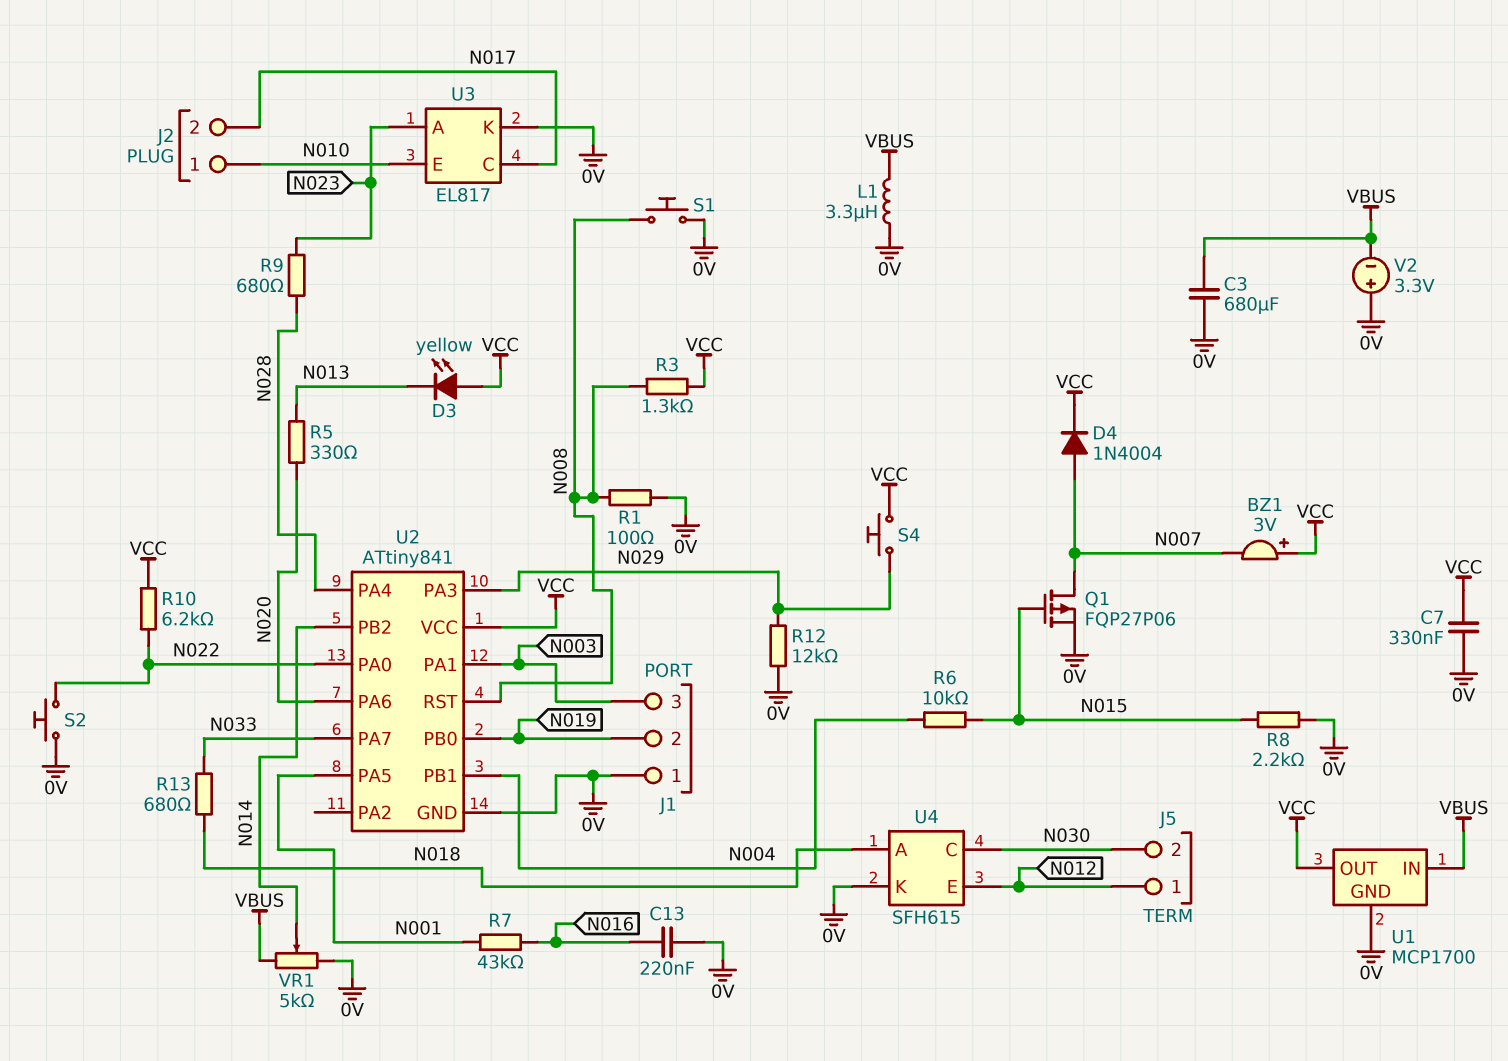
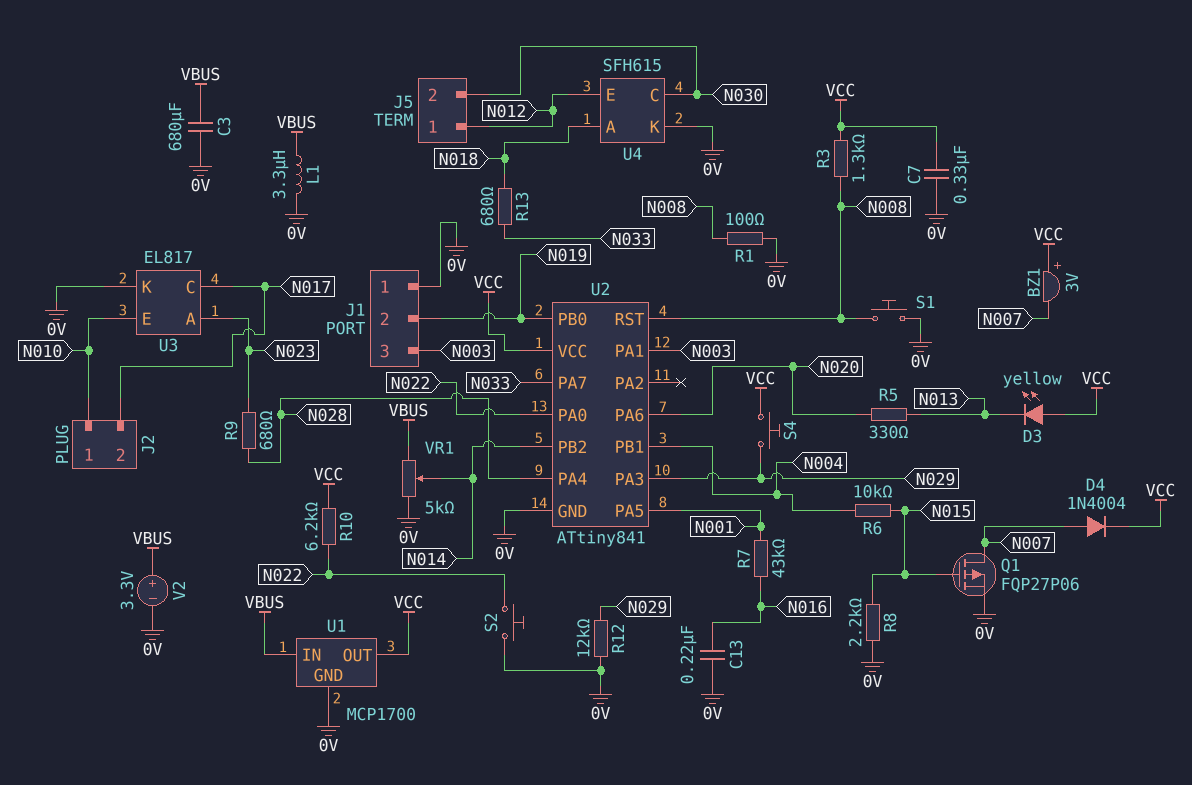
V2: 3.3V (plus 0V, minus VBUS) -> 3.3V (plus VBUS, minus 0V)

